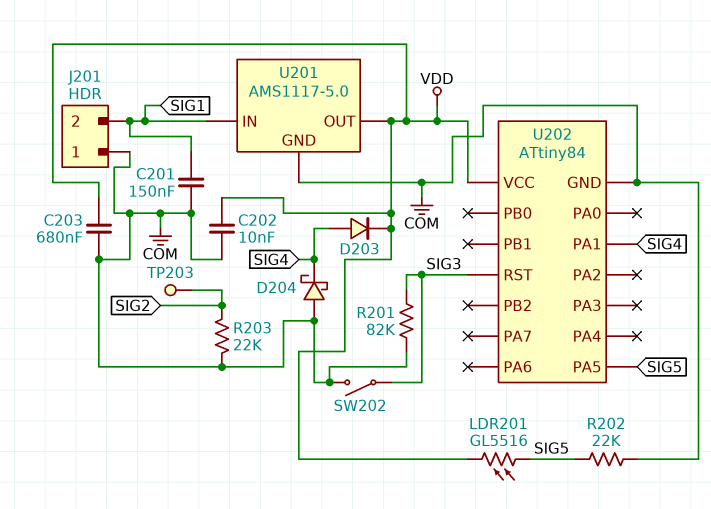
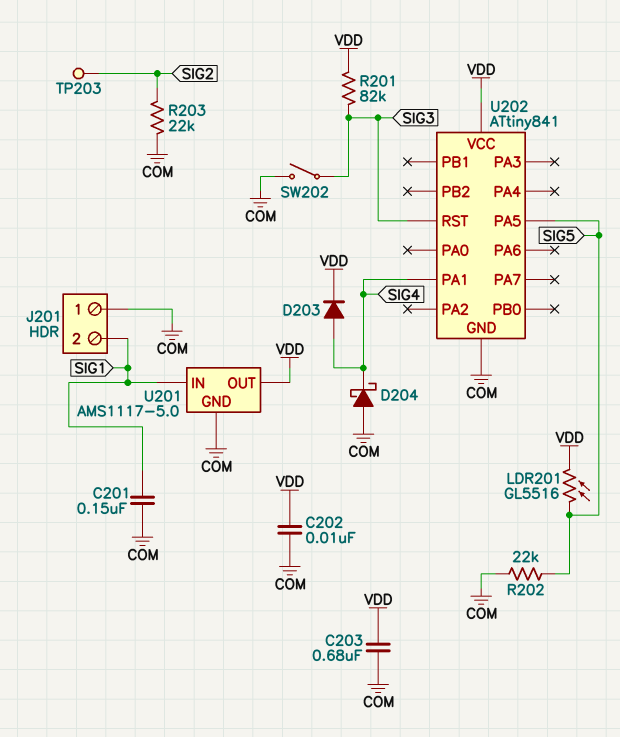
R201: 82k (COM, SIG3) -> 82k (SIG3, VDD)
U202: ATtiny84 -> ATtiny841

